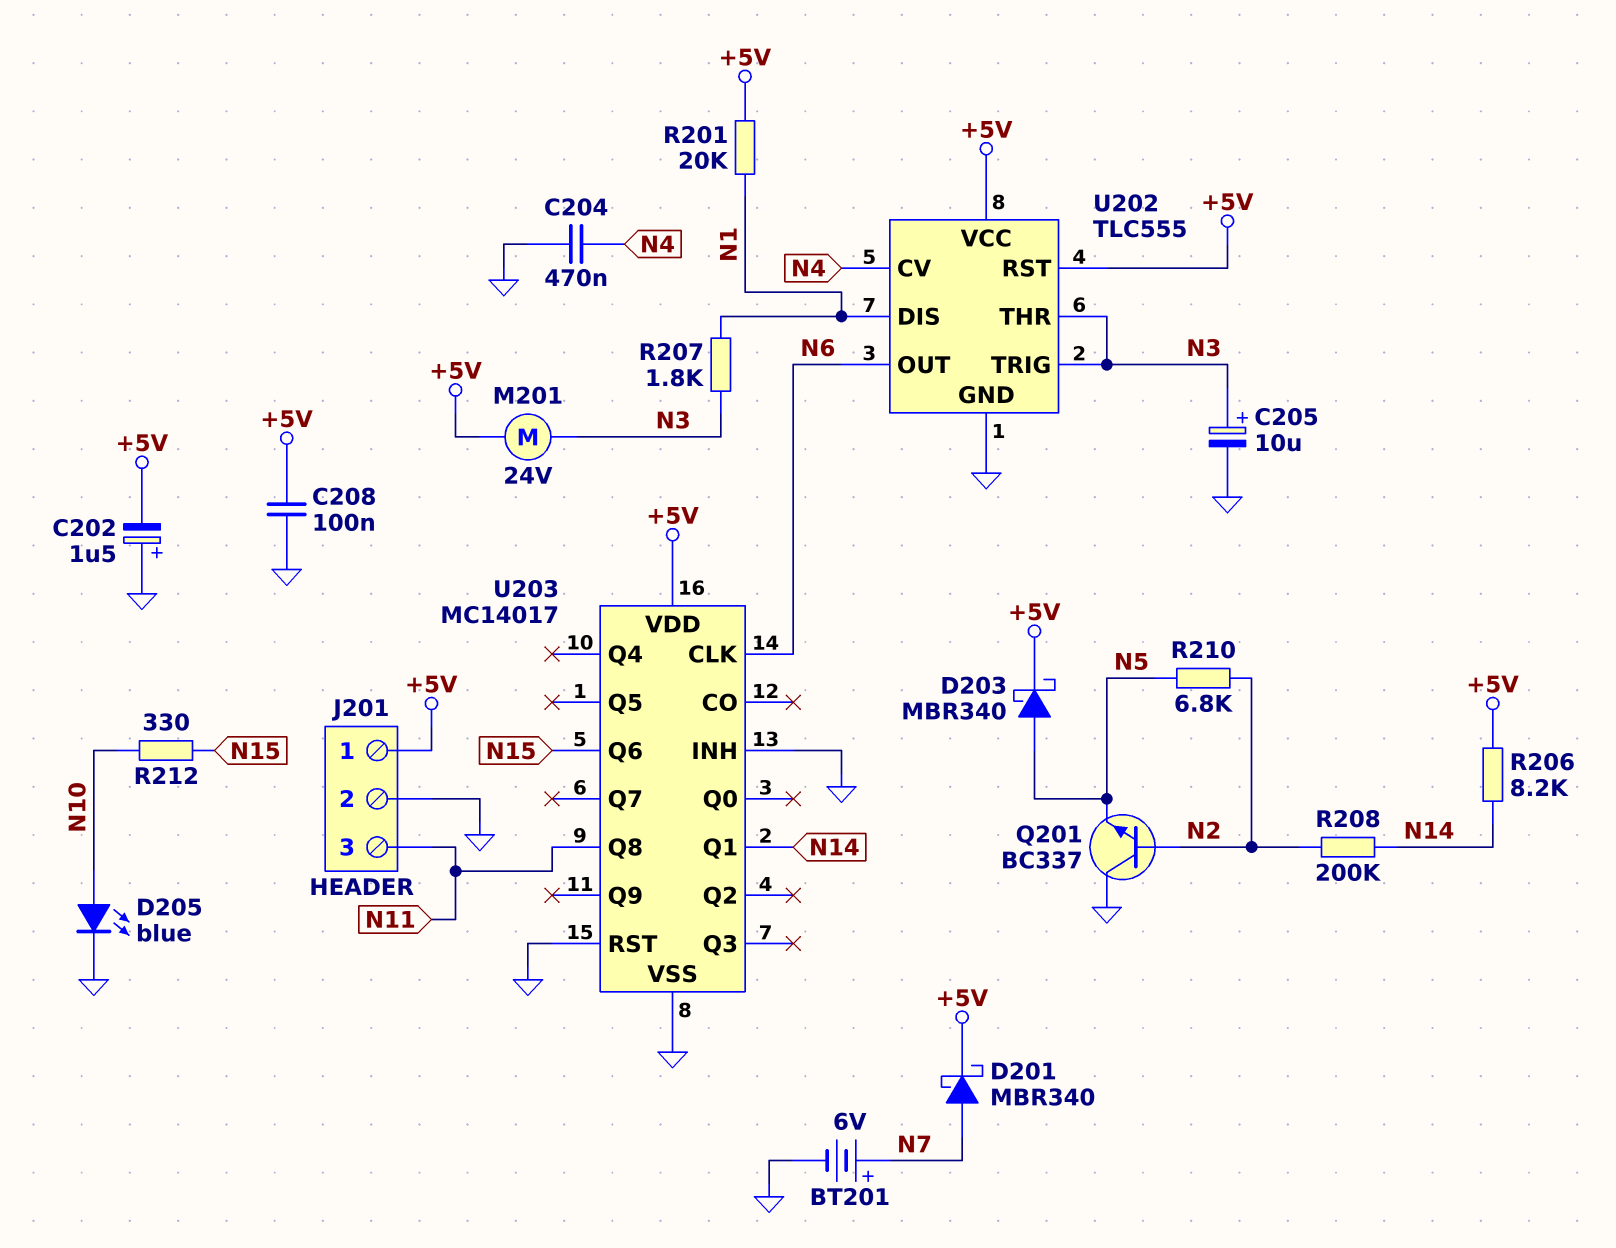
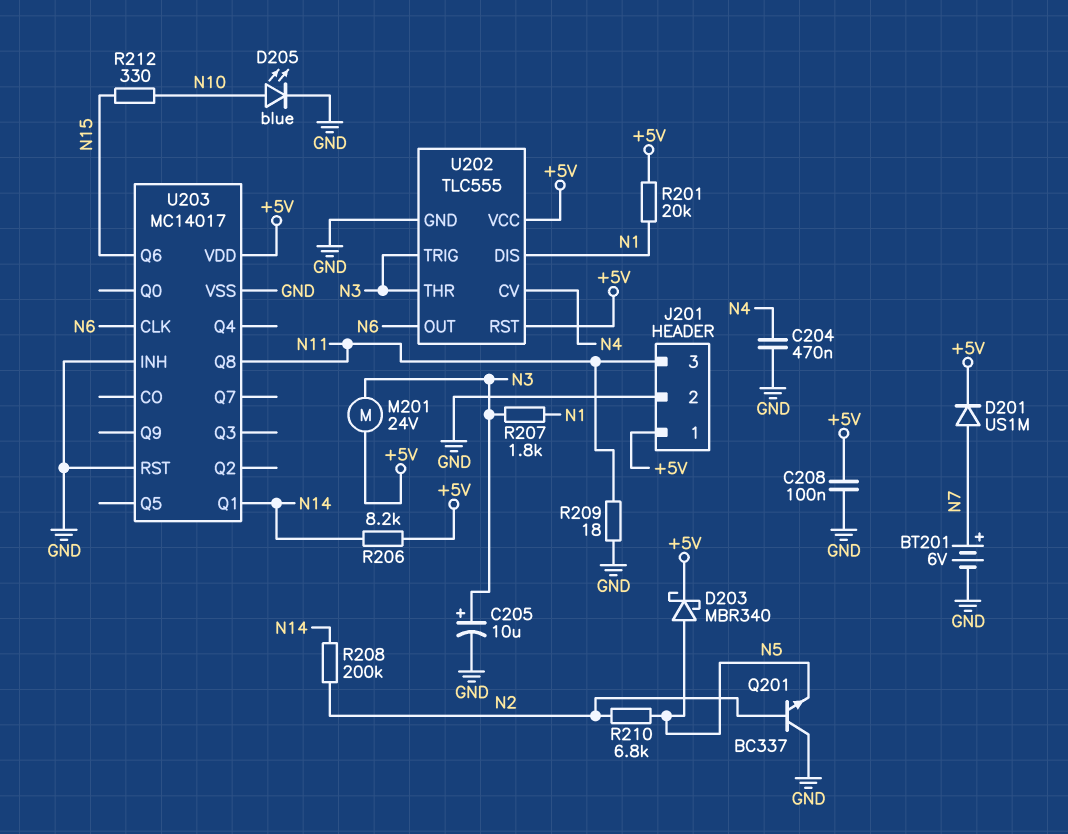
C202: 1.5uF (plus GND, minus +5V) -> none
D201: schottky MBR340 (A N7, K +5V) -> diode US1M (A N7, K +5V)
R209: none -> 18 (GND, N11)

